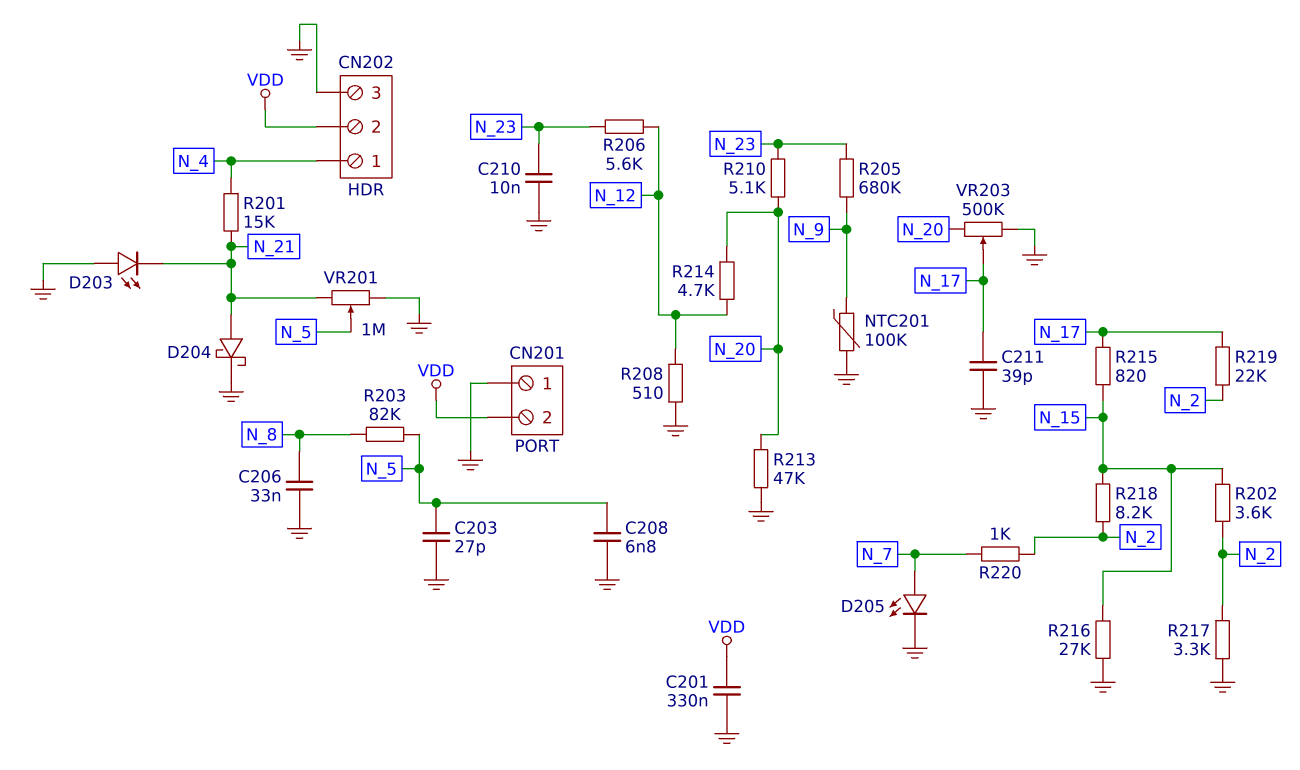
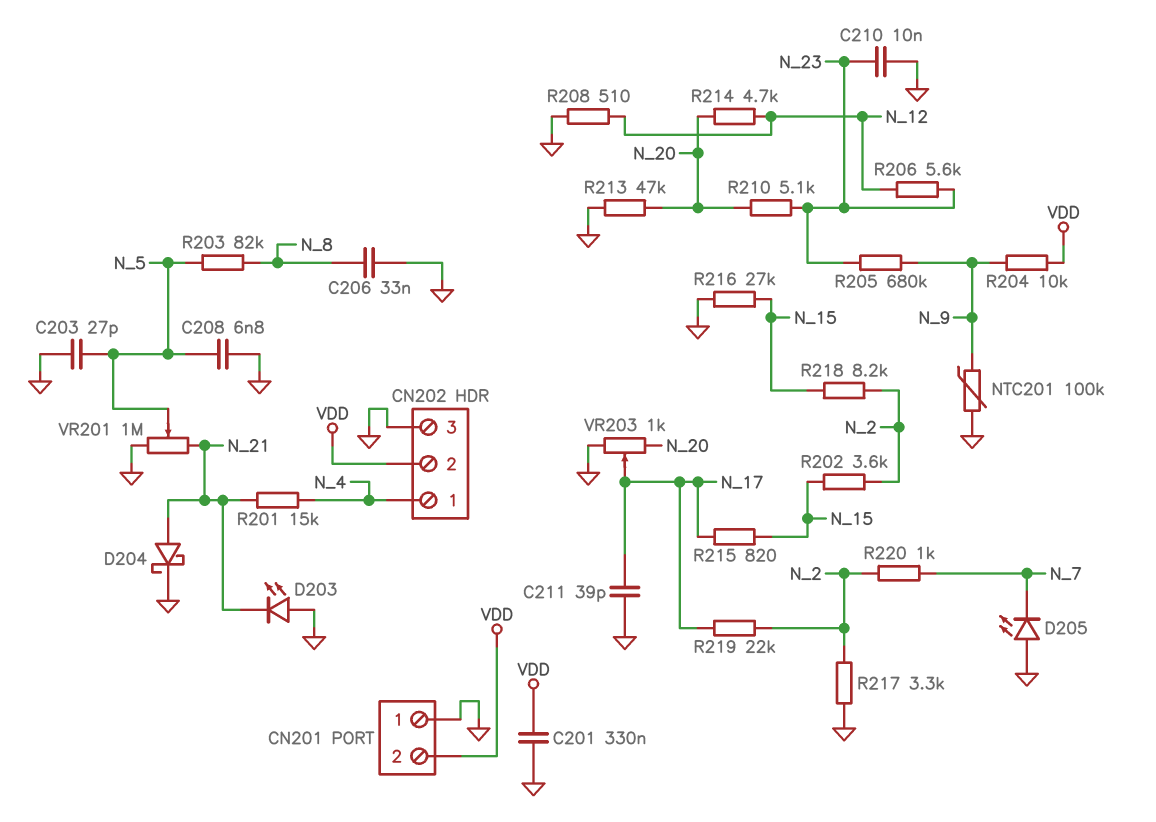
D205: LED (A N_7, K GND) -> LED (A GND, K N_7)
R204: none -> 10k (N_9, VDD)
VR203: 500k (GND, N_20, wiper N_17) -> 1k (GND, N_20, wiper N_17)

